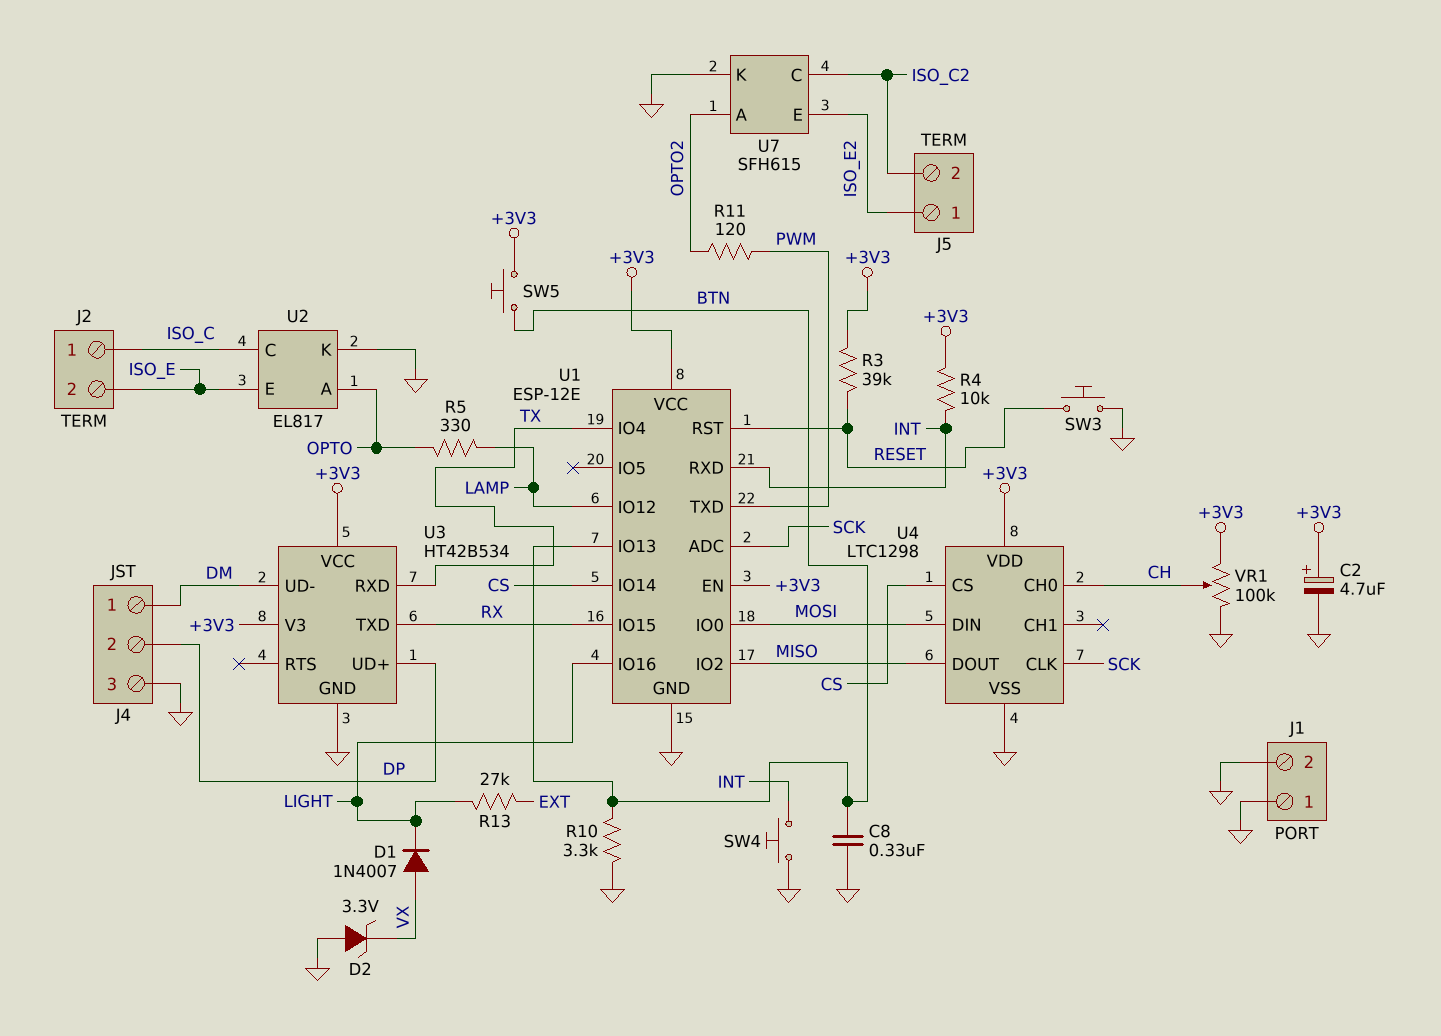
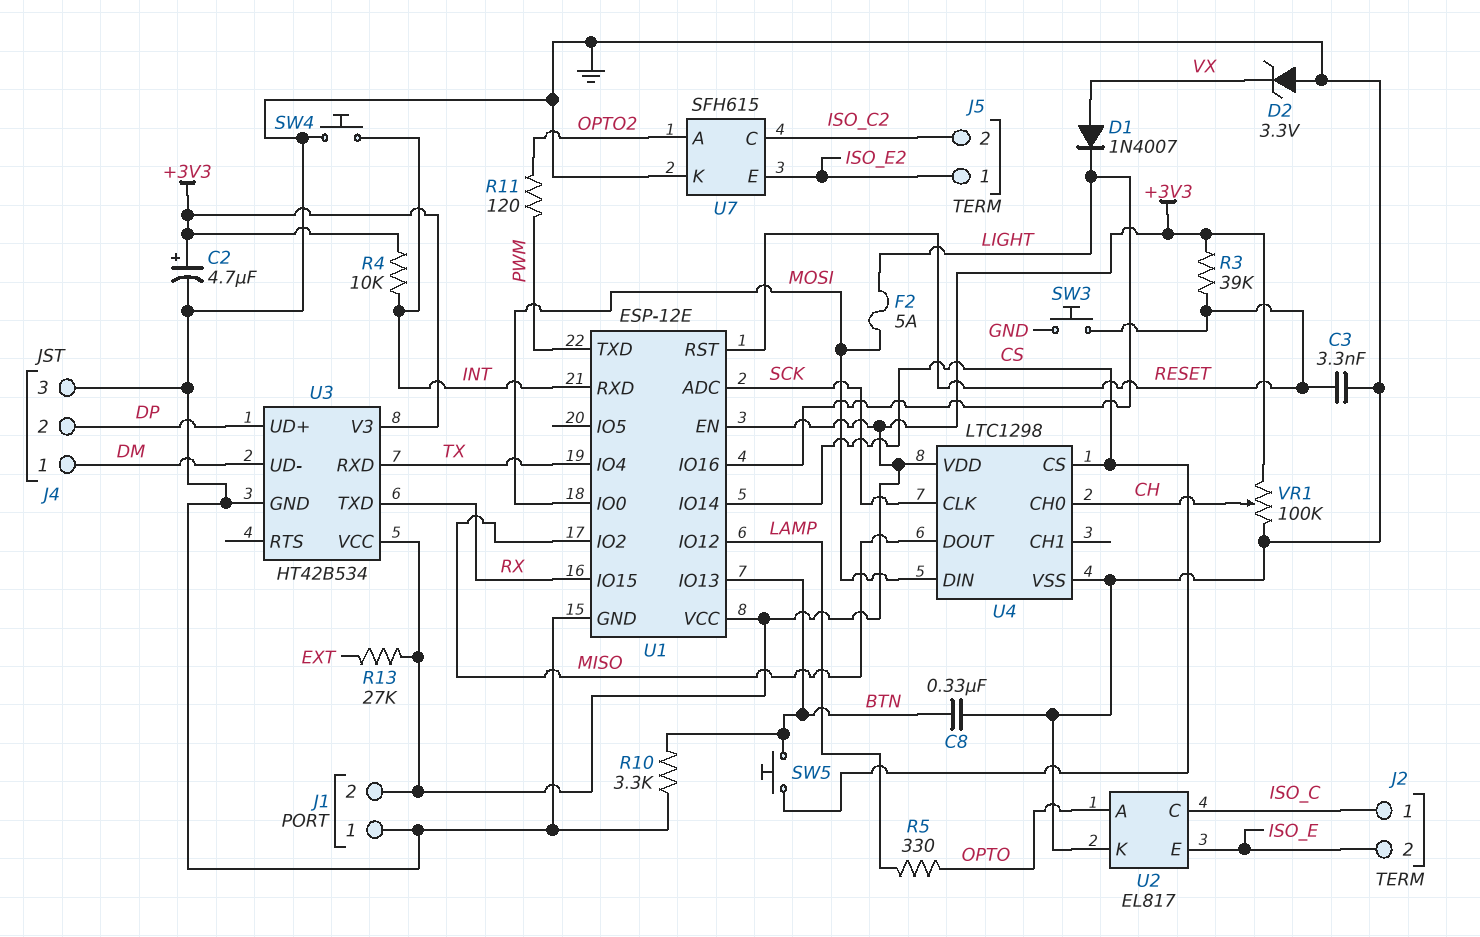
C3: none -> 3.3nF (GND, RESET)
F2: none -> 5A (LIGHT, MOSI)
J1 pin 2: GND -> +3V3
R13: 27k (EXT, LIGHT) -> 27k (+3V3, EXT)
SW5: button (+3V3, BTN) -> button (BTN, CS)

